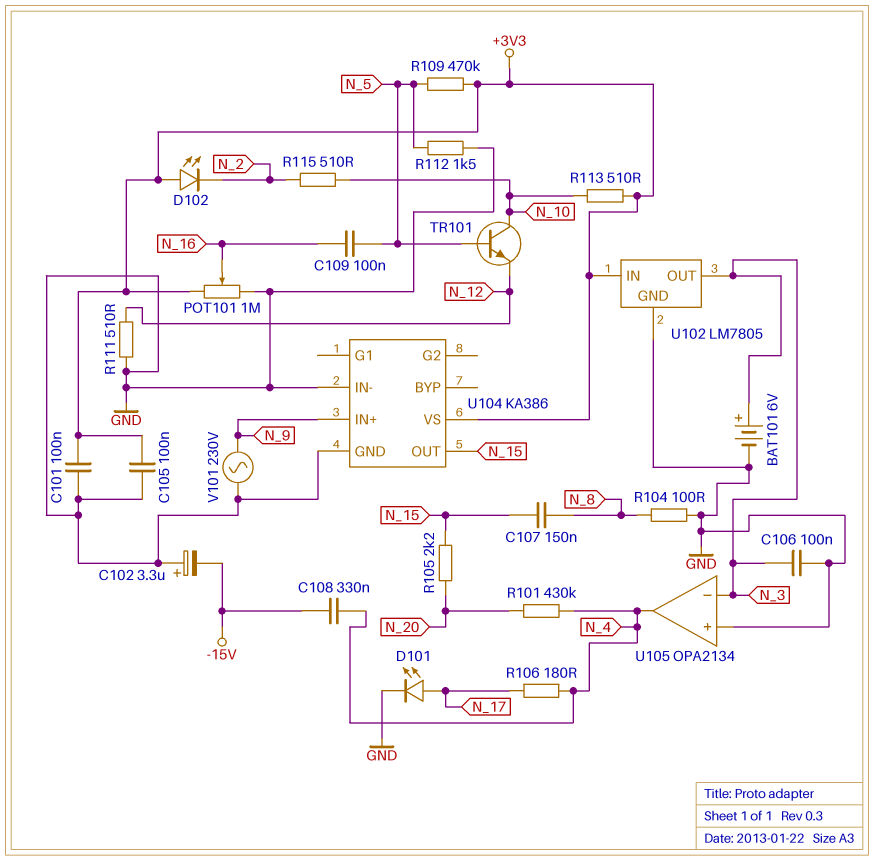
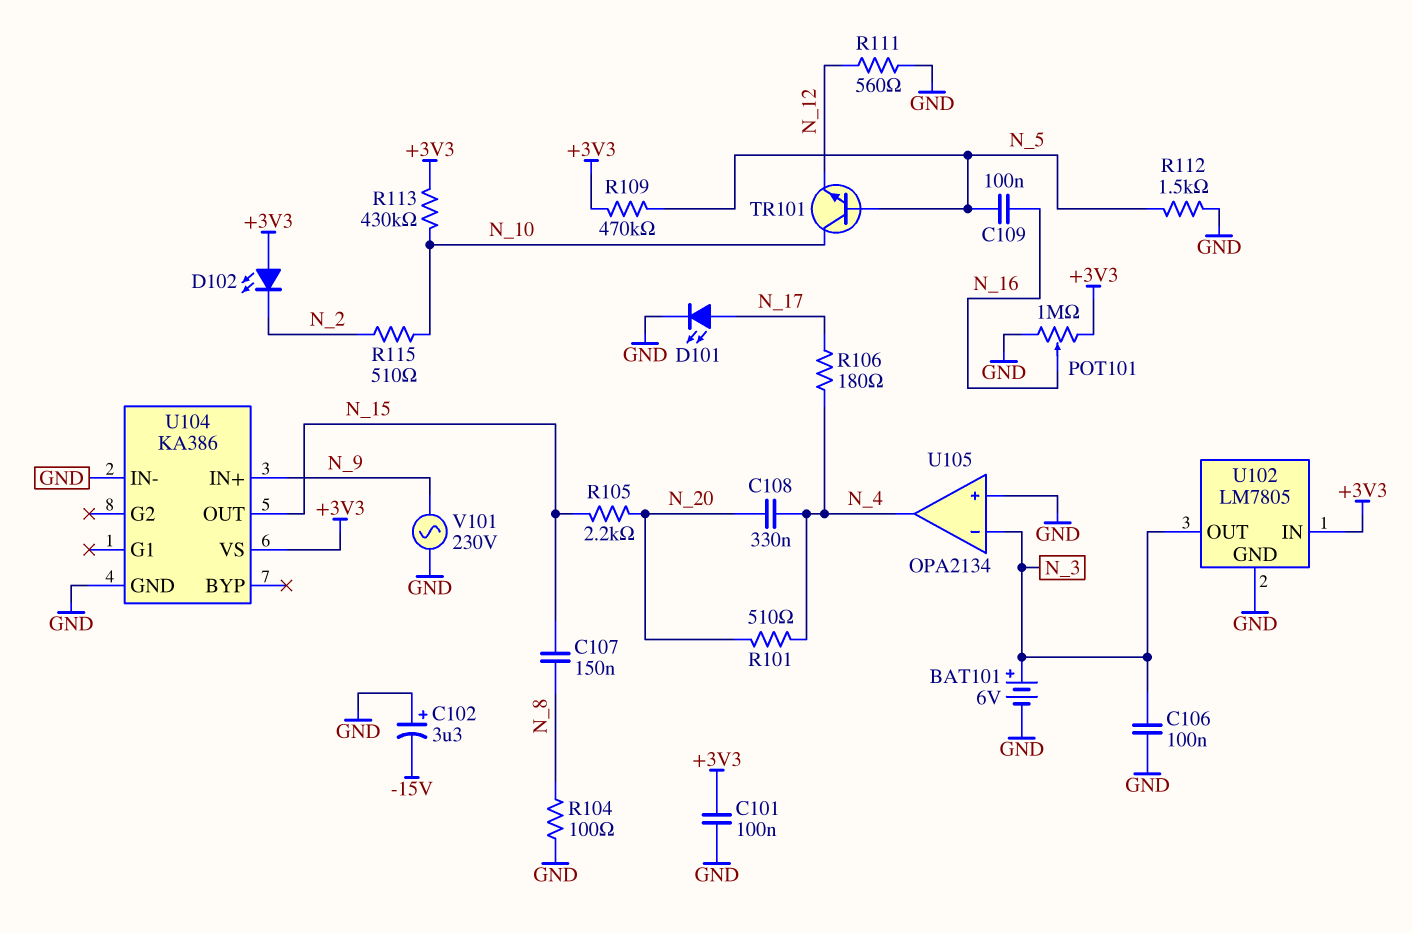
C105: 100nF (+3V3, GND) -> none
C108: 330nF (-15V, N_4) -> 330nF (N_4, N_20)
R101: 430k (N_4, N_20) -> 510 (N_4, N_20)
R111: 510 (GND, N_12) -> 560 (GND, N_12)
R113: 510 (+3V3, N_10) -> 430k (+3V3, N_10)

